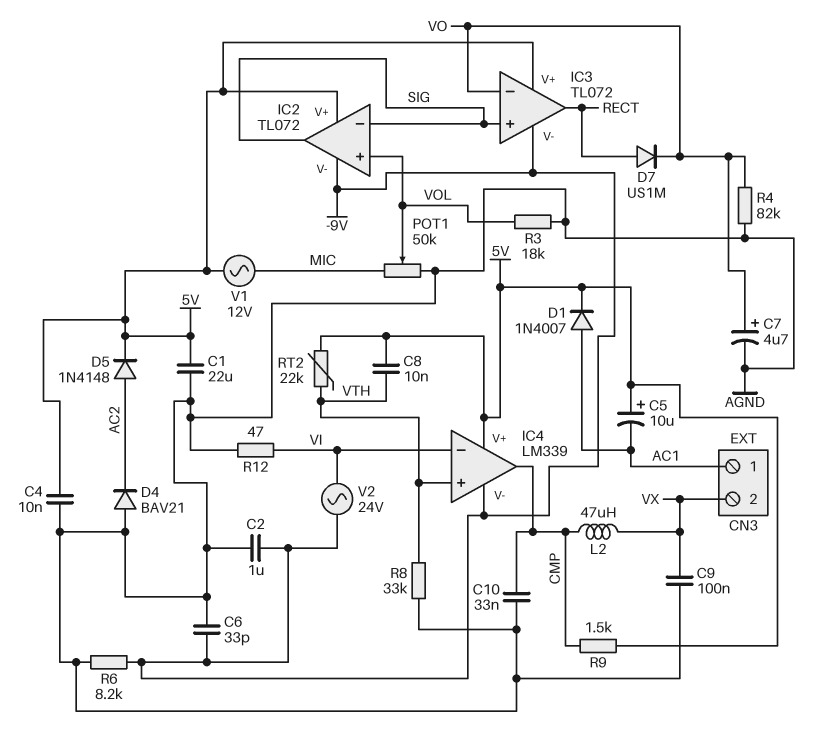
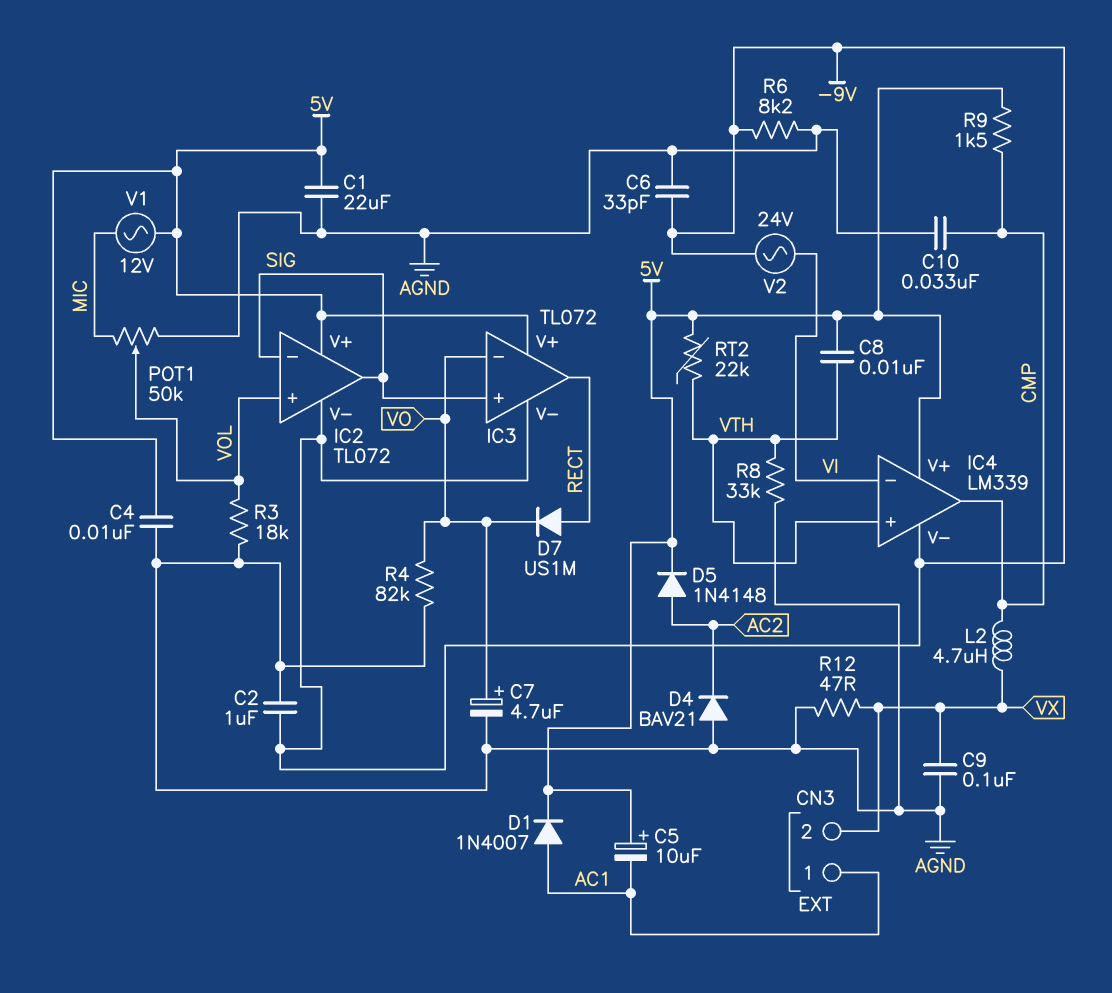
L2: 47uH (CMP, VX) -> 4.7uH (CMP, VX)
R12: 47 (AGND, VI) -> 47 (AGND, VX)

